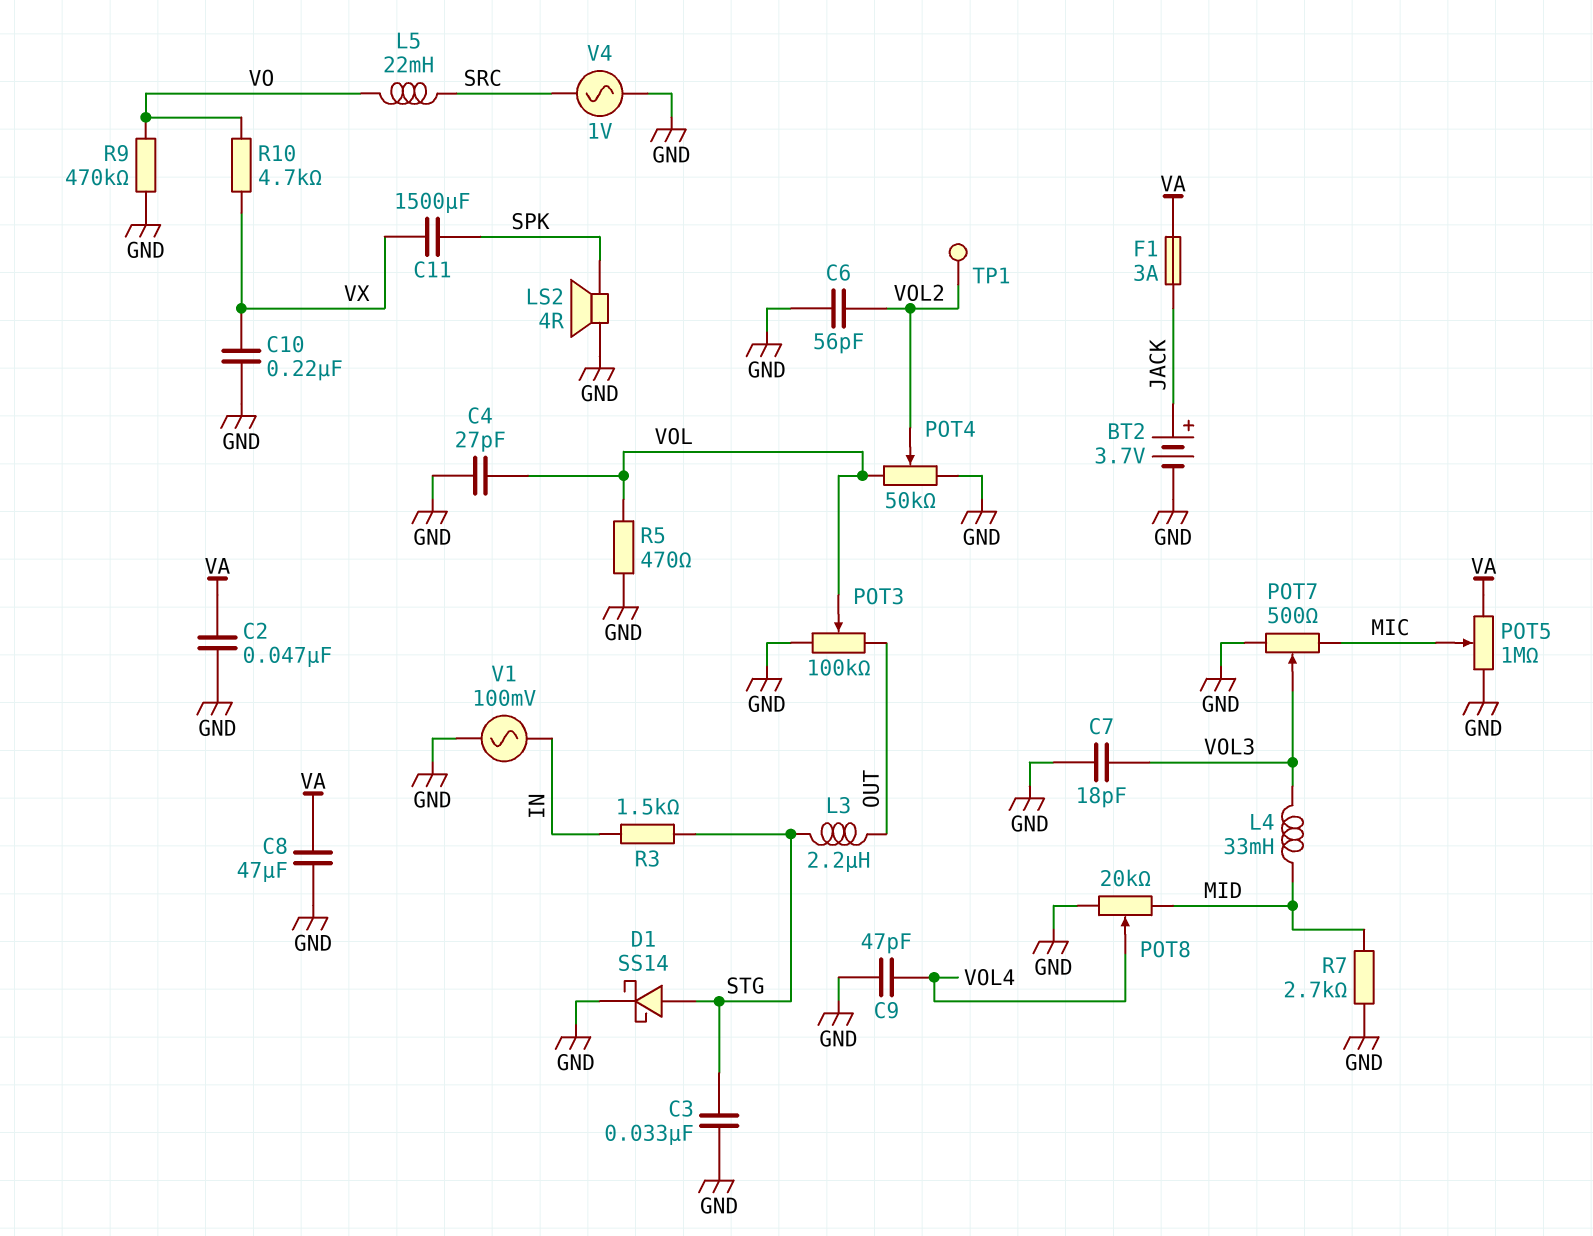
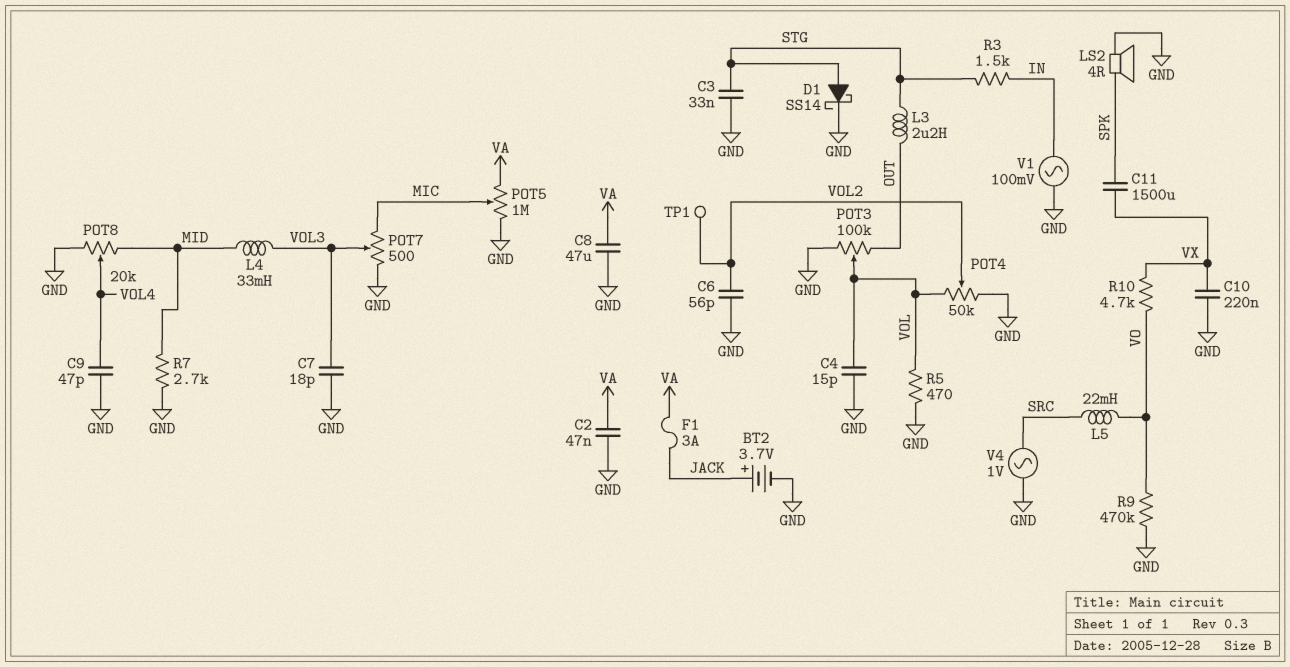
C4: 27pF (GND, VOL) -> 15pF (GND, VOL)

